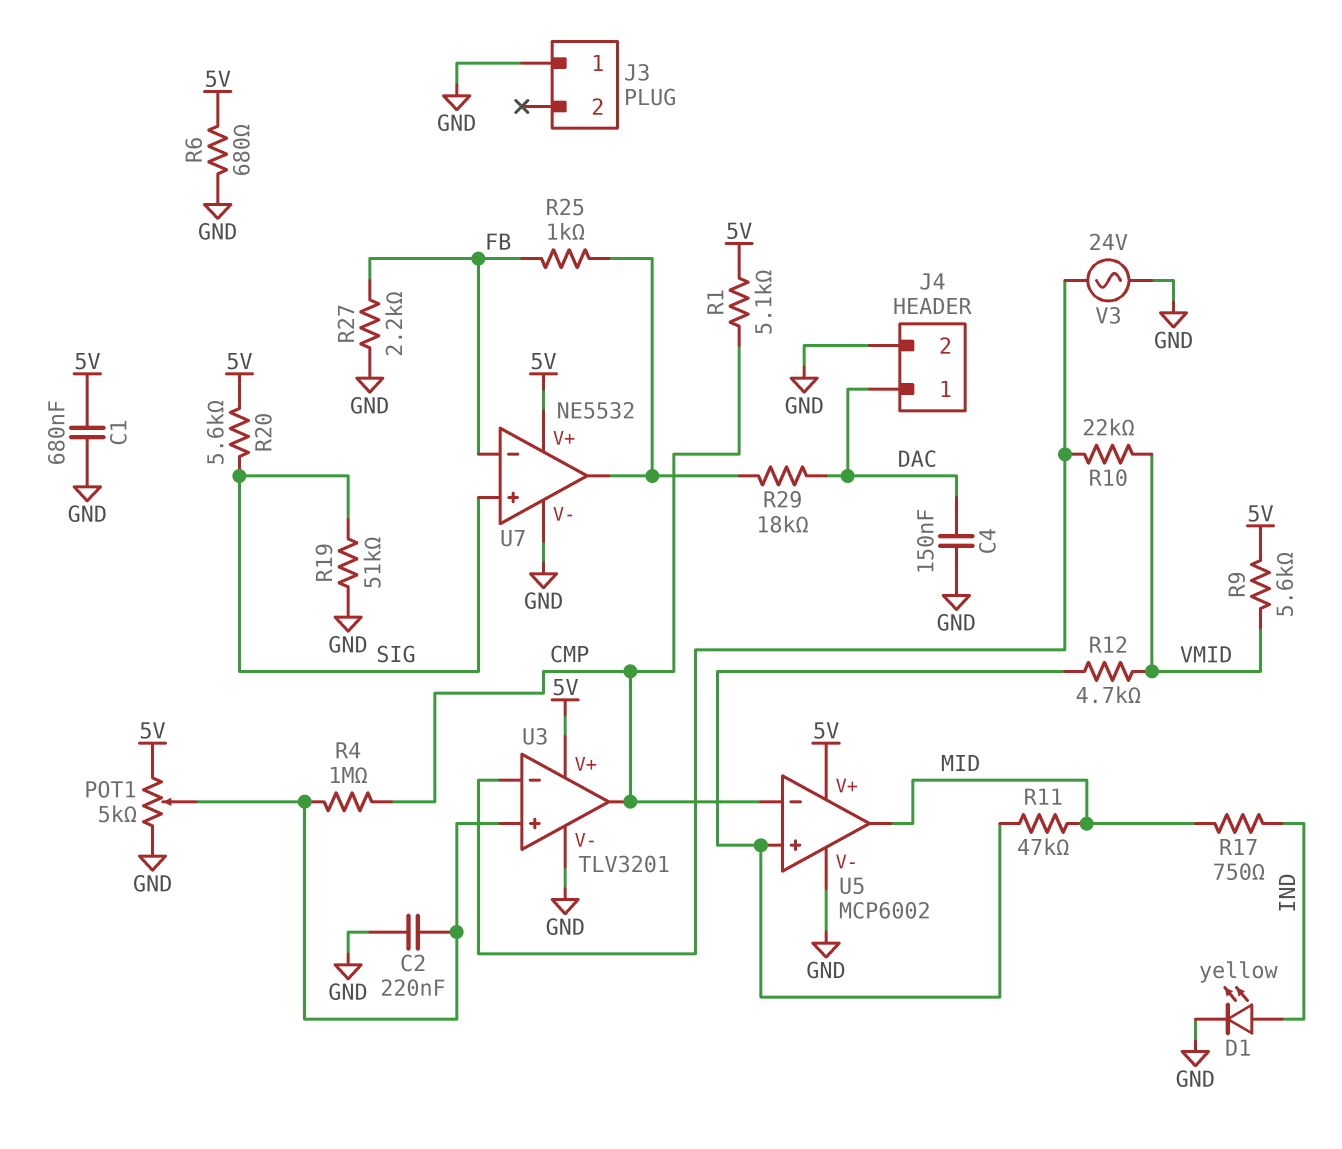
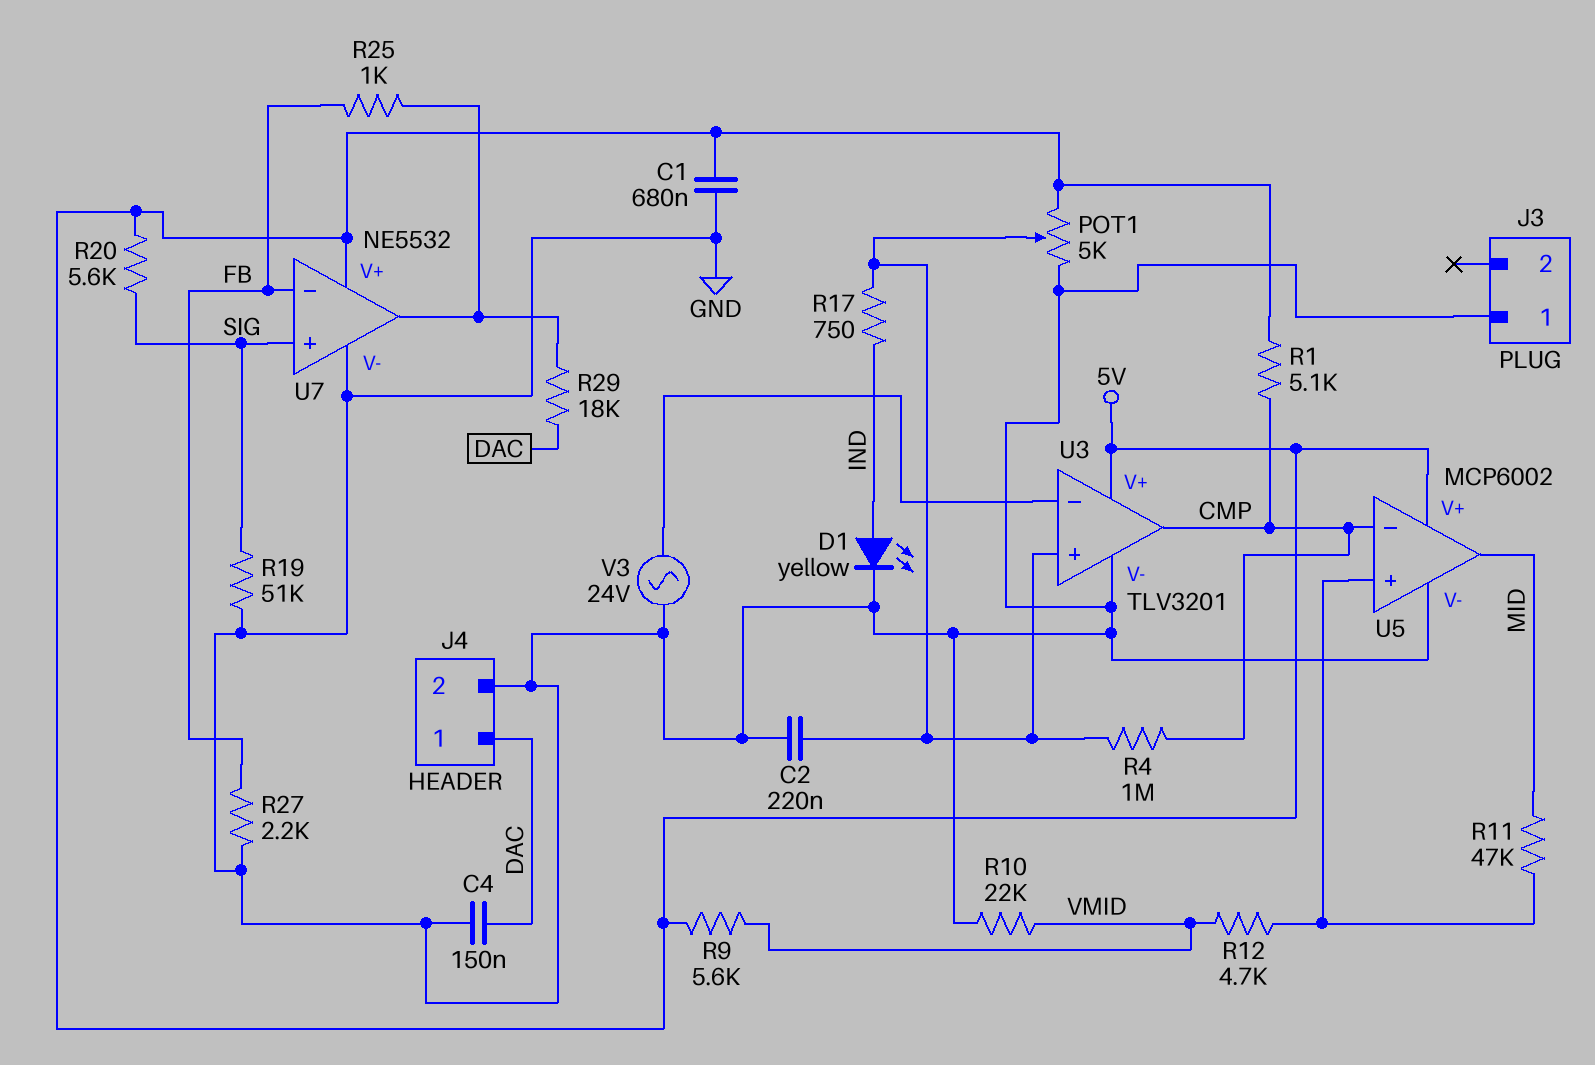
R6: 680 (5V, GND) -> none
R10: 22k (U3/in-, VMID) -> 22k (GND, VMID)
R17: 750 (IND, MID) -> 750 (IND, U3/in+)

